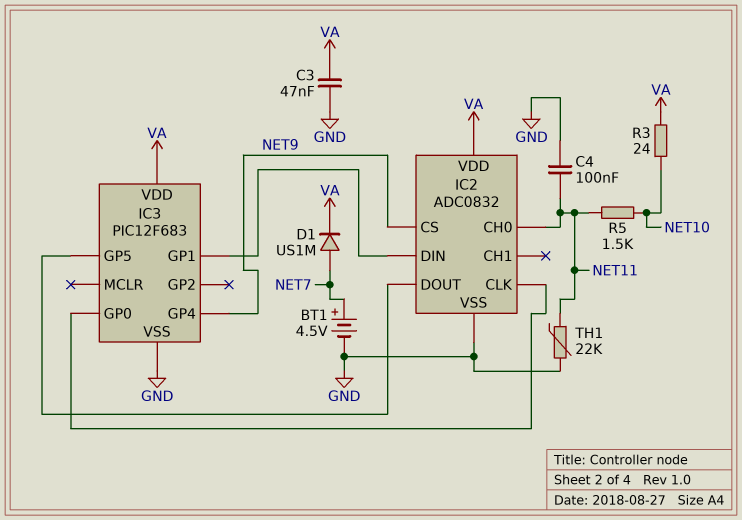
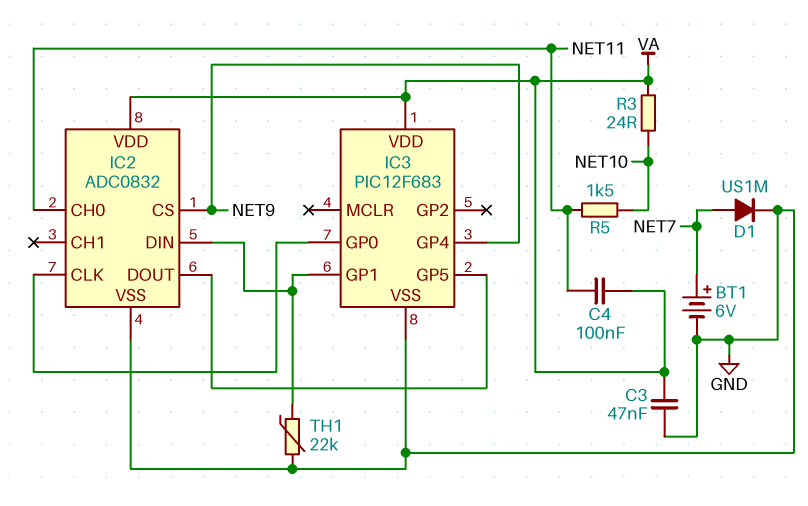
BT1: 4.5V (plus NET7, minus GND) -> 6V (plus NET7, minus GND)
C4: 100nF (GND, NET11) -> 100nF (NET11, VA)
D1: diode US1M (A NET7, K VA) -> diode US1M (A NET7, K GND)
TH1: 22k (GND, NET11) -> 22k (GND, IC2/DIN)

